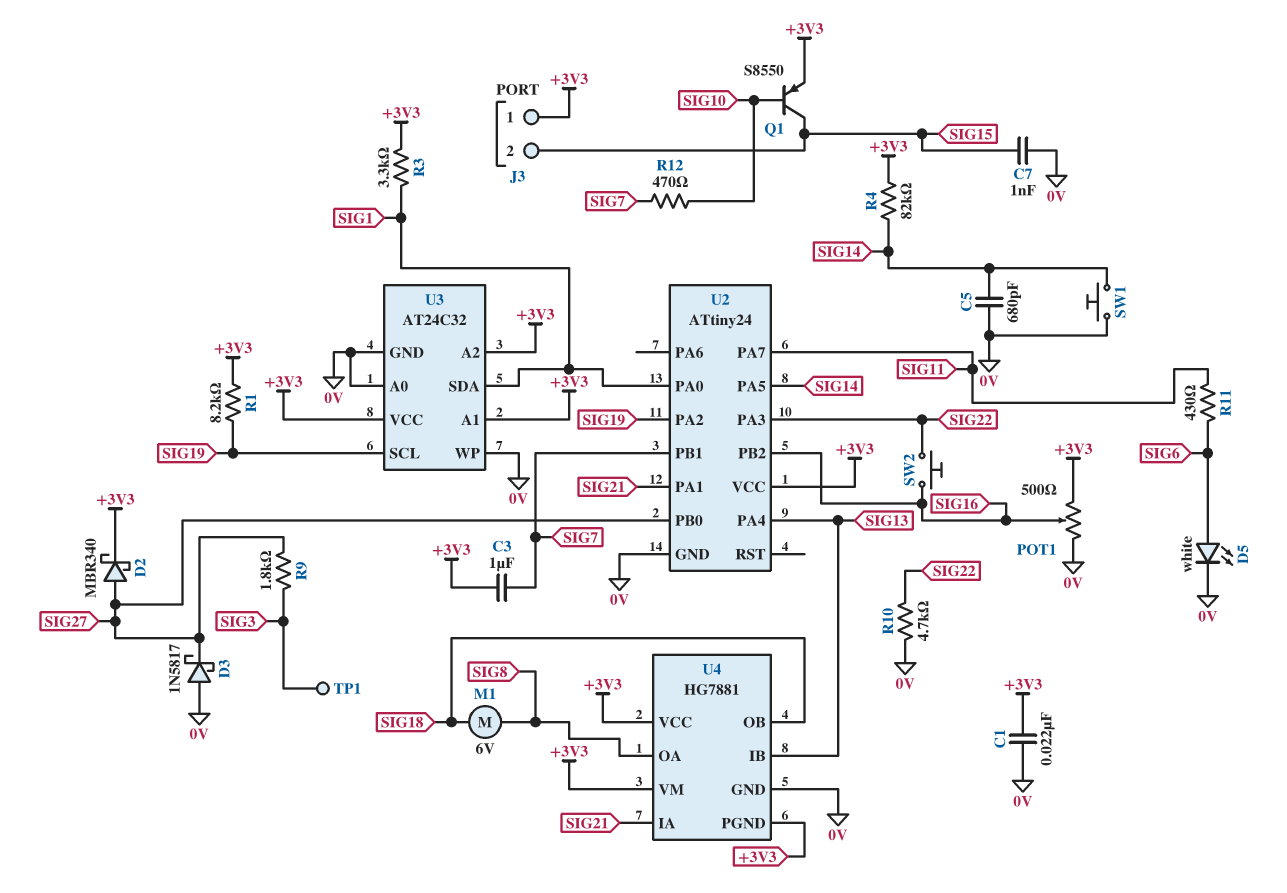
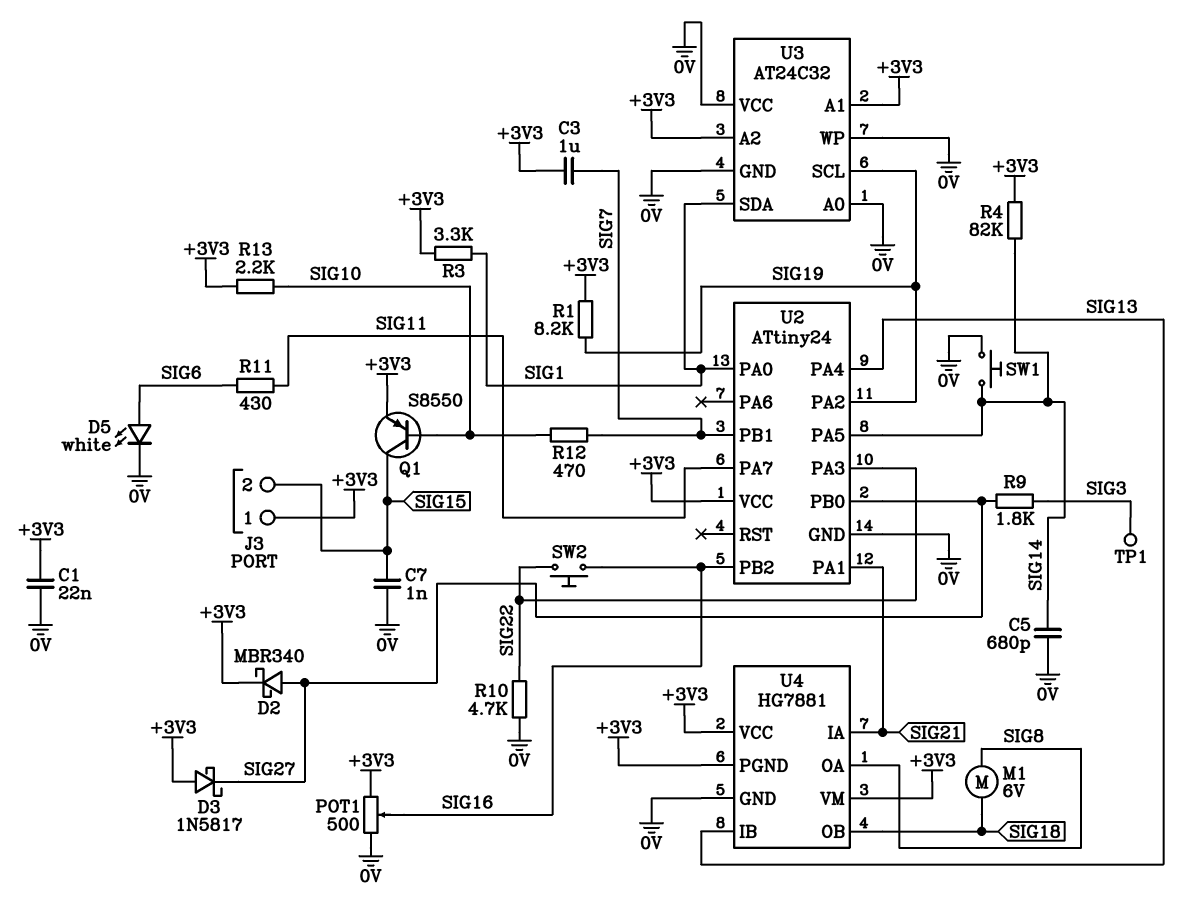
D3: schottky 1N5817 (A 0V, K SIG27) -> schottky 1N5817 (A +3V3, K SIG27)
R13: none -> 2.2k (+3V3, SIG10)
U3 pin VCC: +3V3 -> 0V

